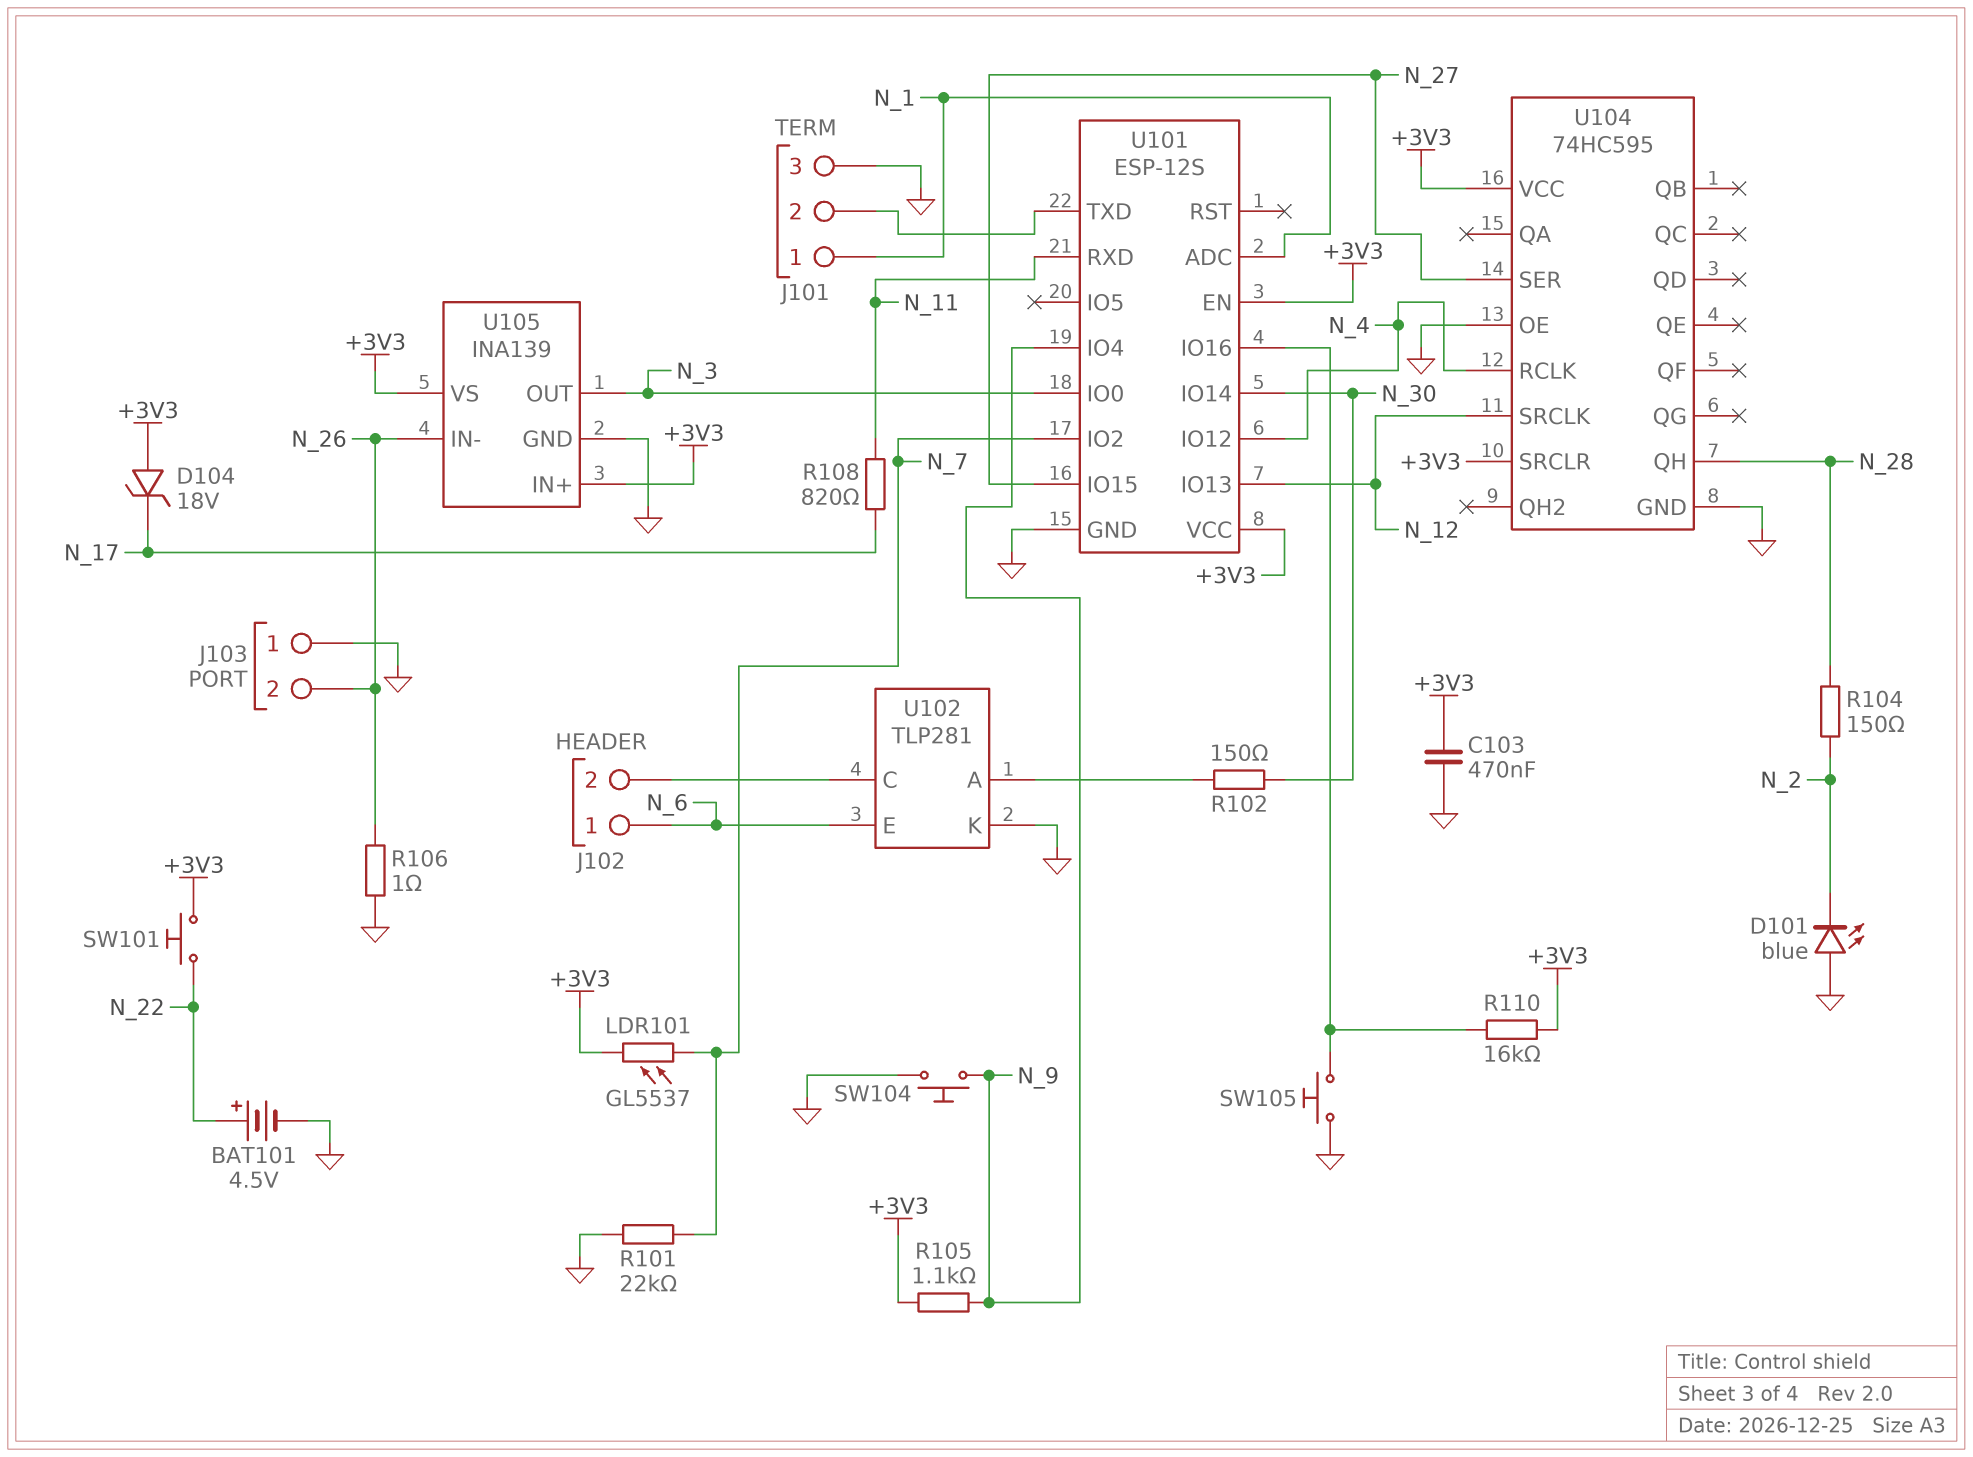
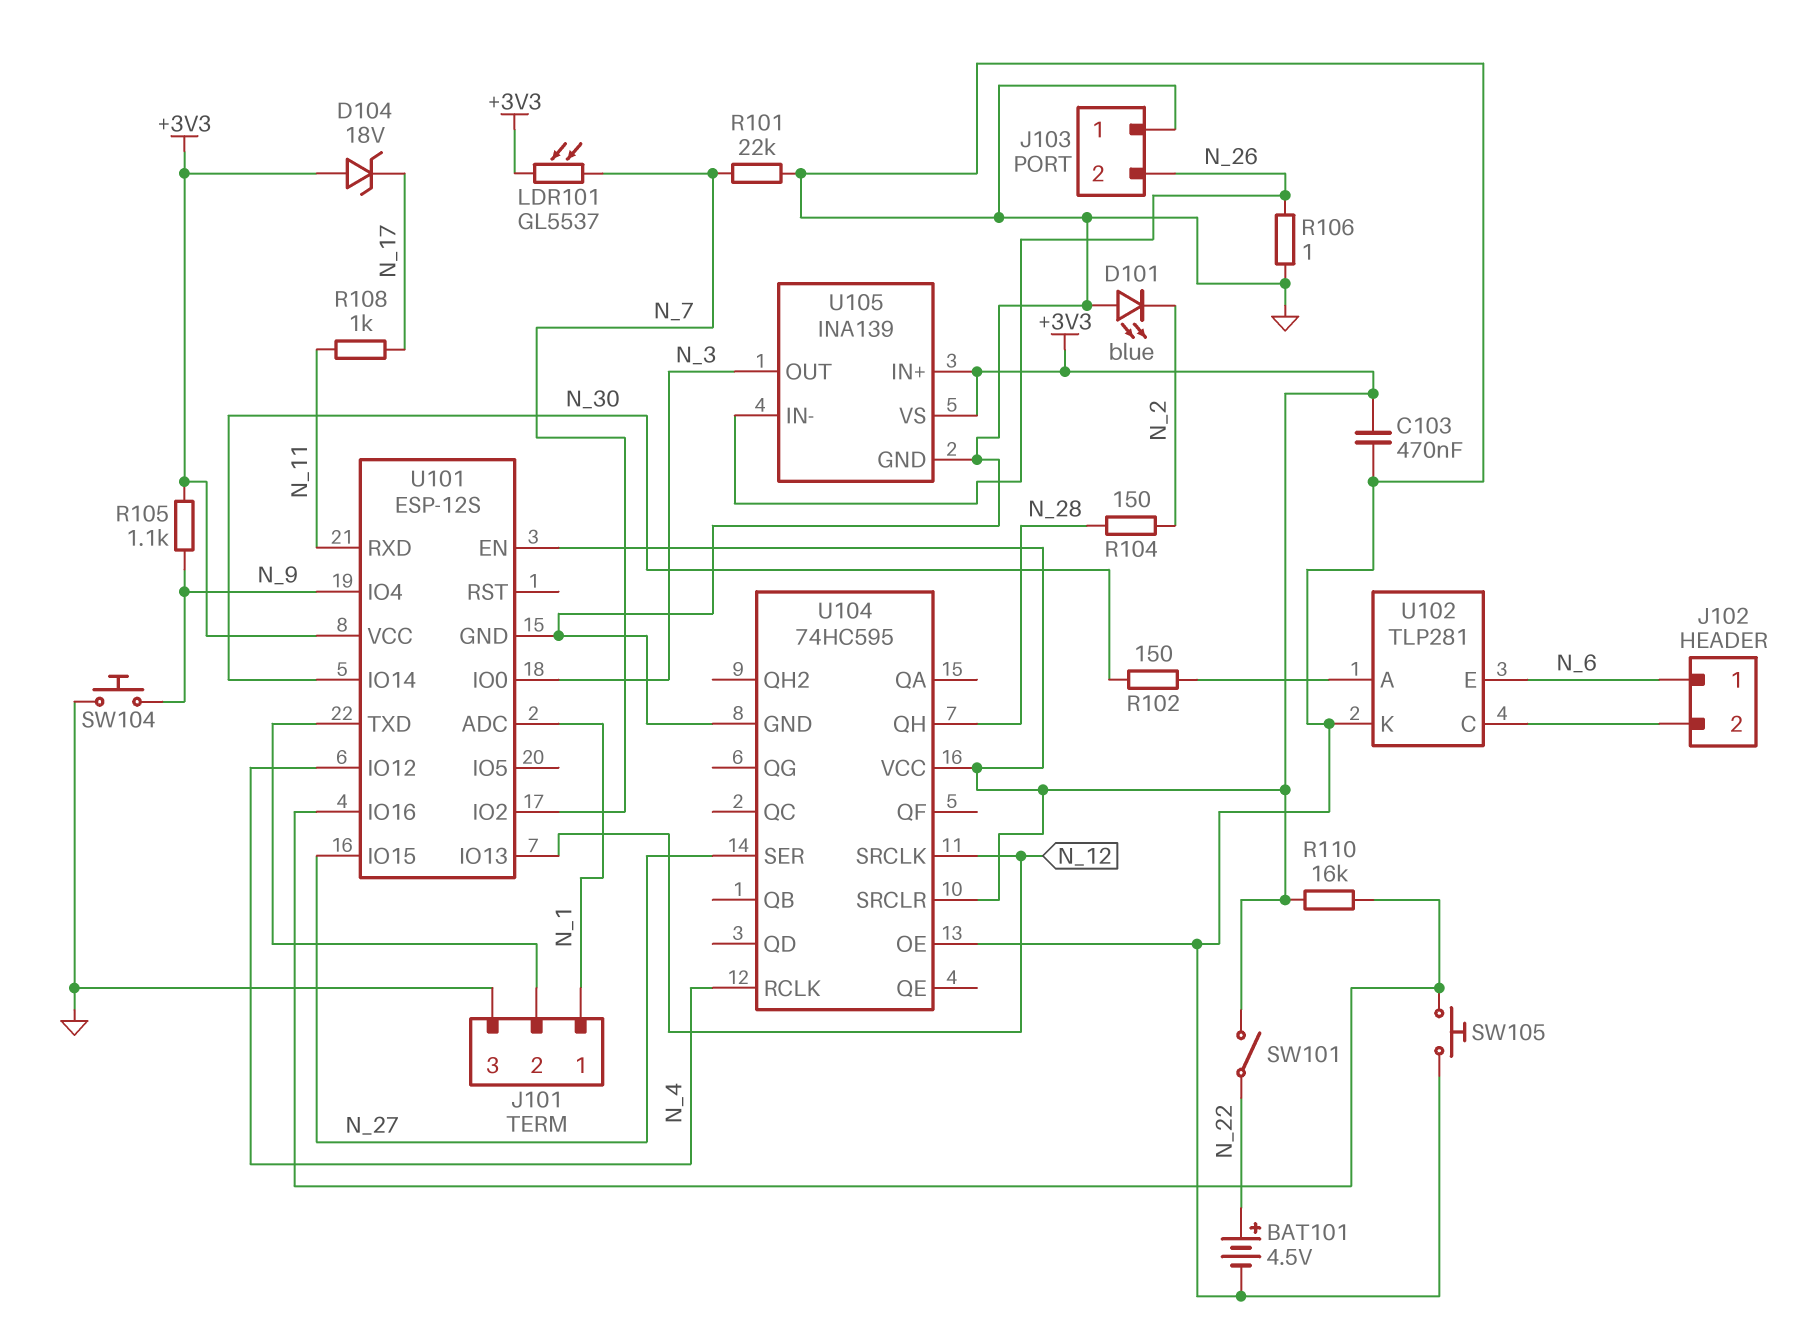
R108: 820 (N_11, N_17) -> 1k (N_11, N_17)
SW101: button (+3V3, N_22) -> switch (+3V3, N_22)

